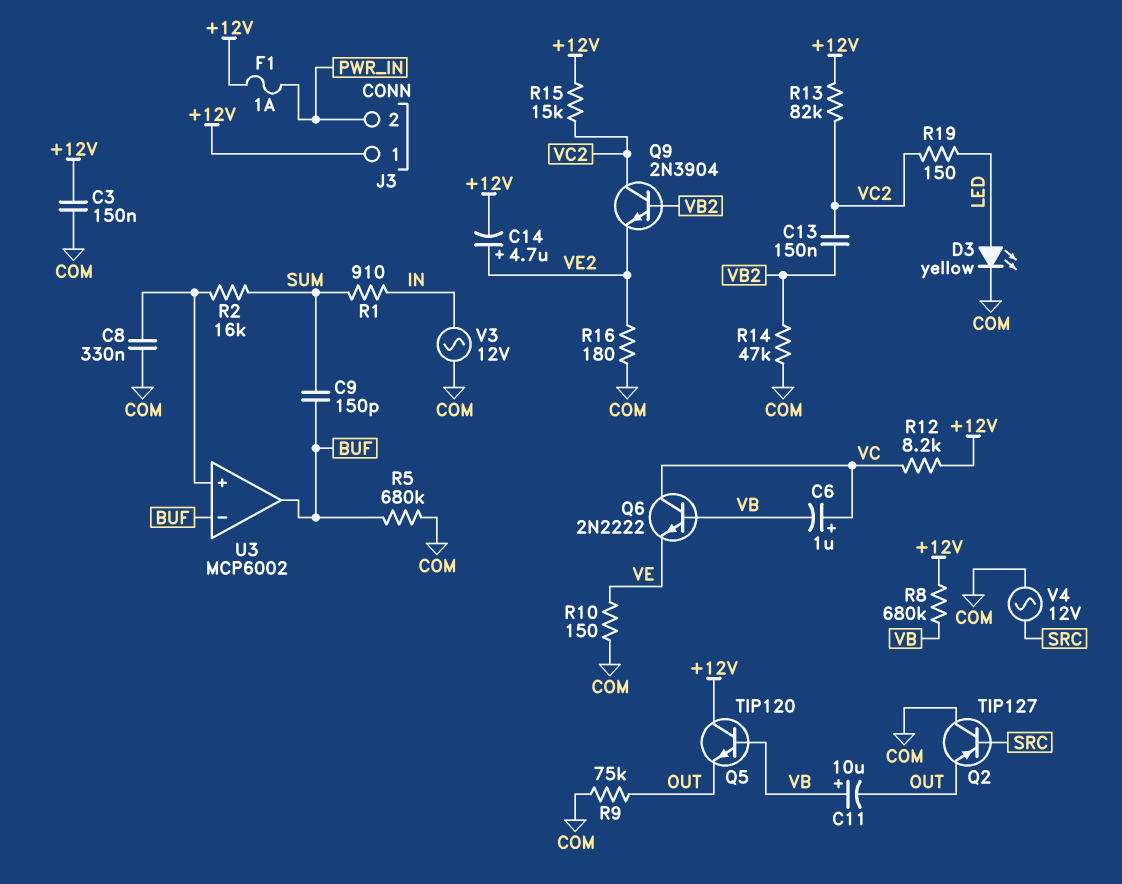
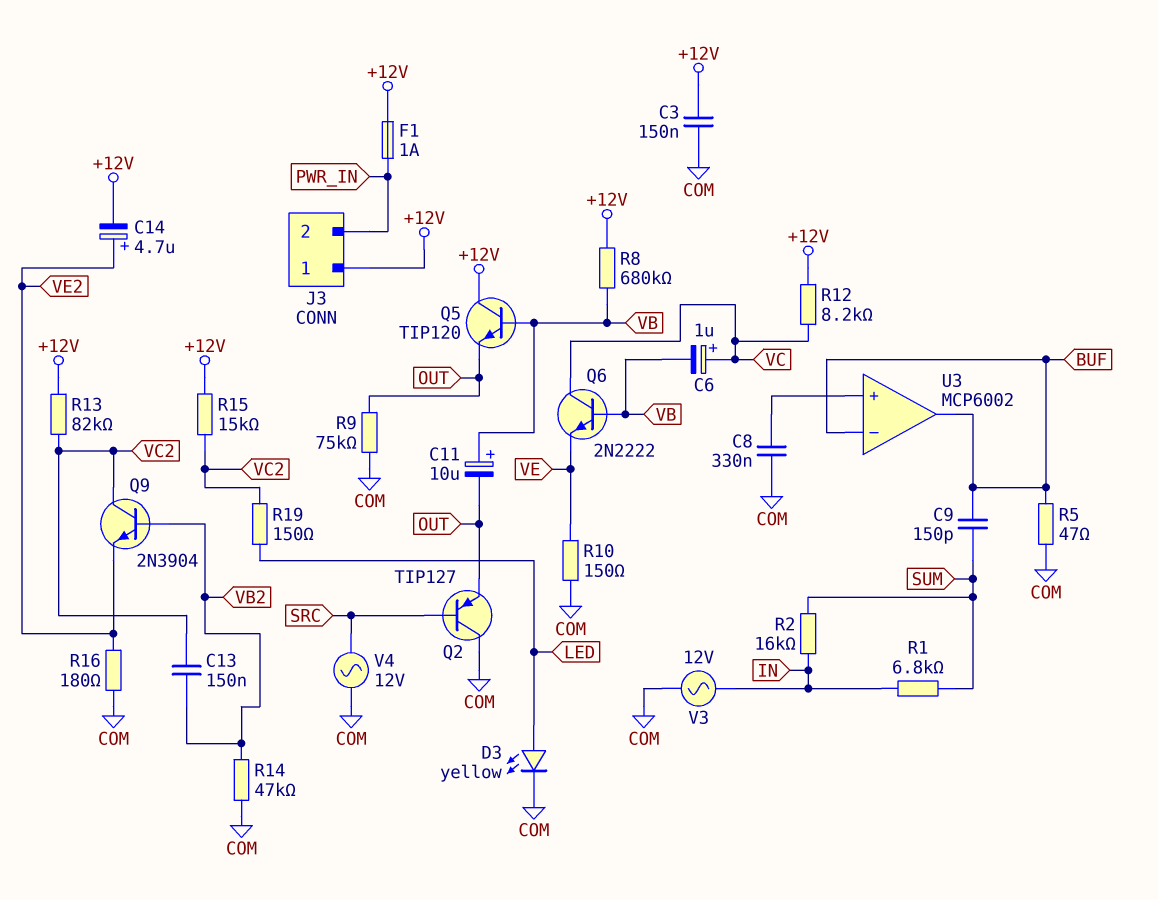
R1: 910 (IN, SUM) -> 6.8k (IN, SUM)
R2: 16k (SUM, U3/in+) -> 16k (IN, SUM)
R5: 680k (BUF, COM) -> 47 (BUF, COM)

